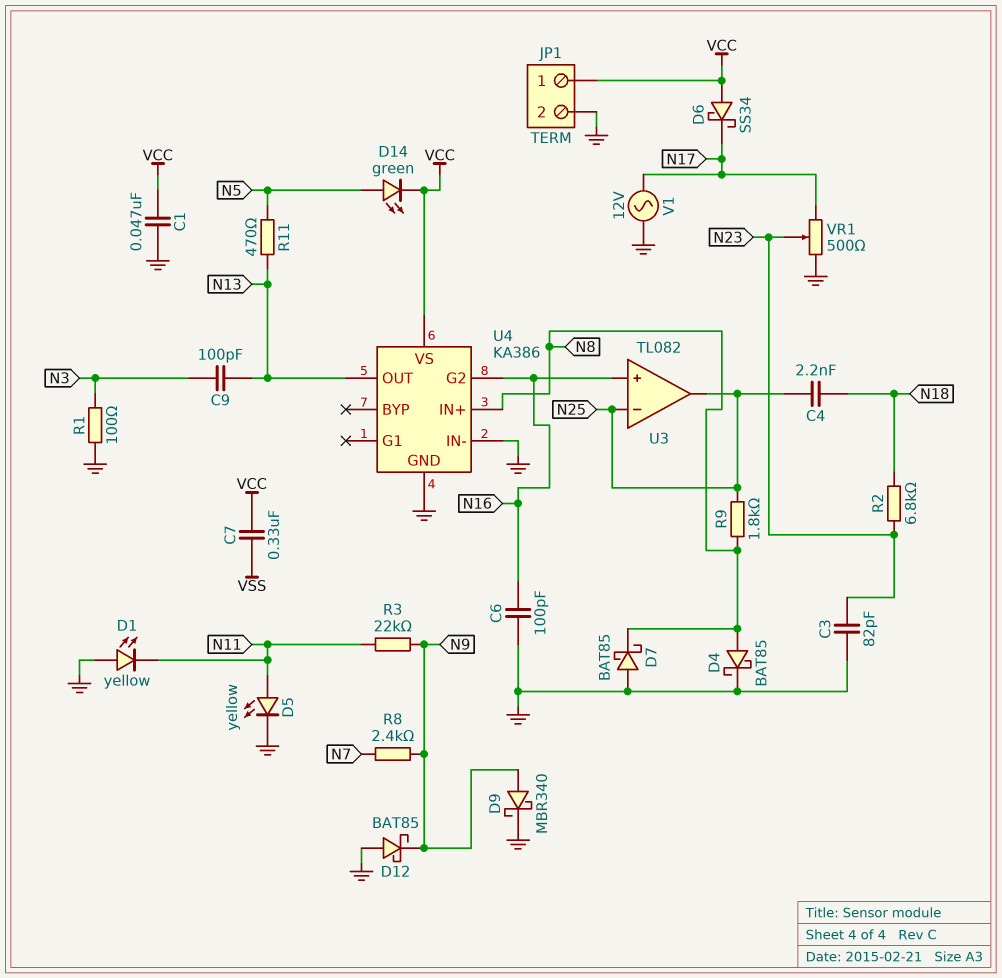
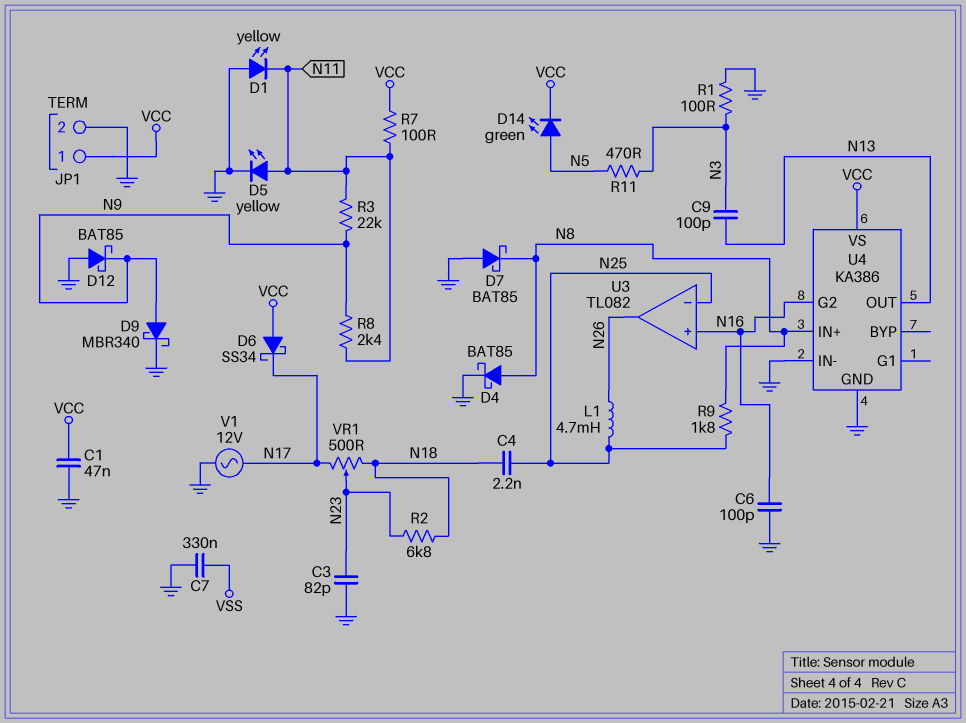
C7: 330nF (VCC, VSS) -> 330nF (GND, VSS)
L1: none -> 4.7mH (N25, N26)
R7: none -> 100 (N11, VCC)
R8: 2.4k (N7, N9) -> 2.4k (N9, N11)
R11: 470 (N5, N13) -> 470 (N3, N5)
U3 pin out: N25 -> N26
VR1: 500 (GND, N17, wiper N23) -> 500 (N17, N18, wiper N23)

